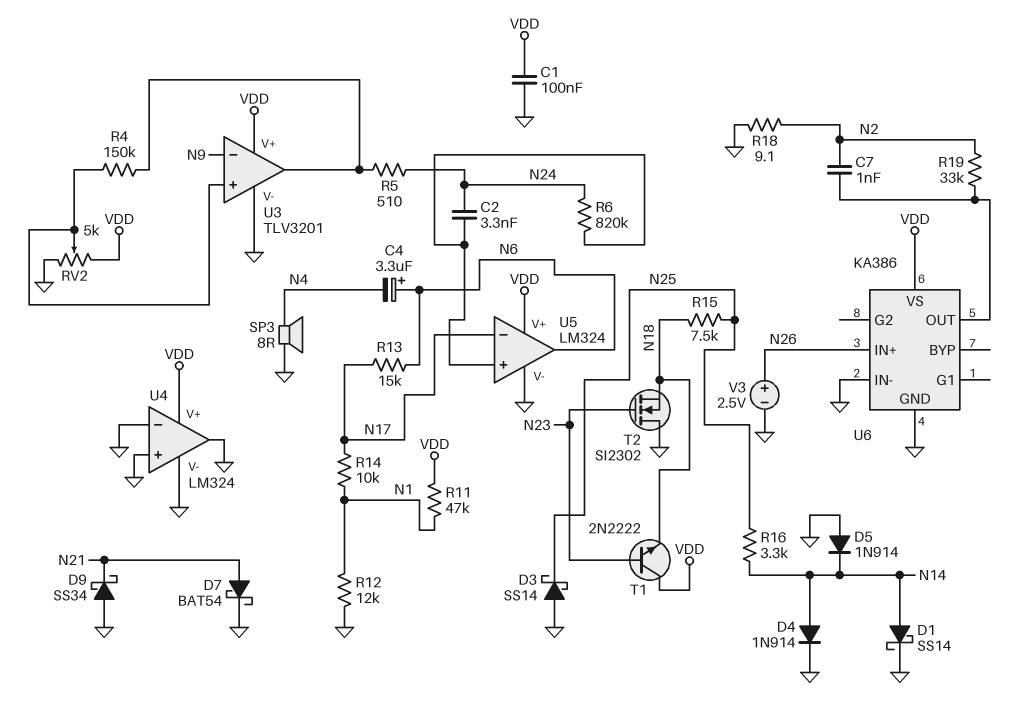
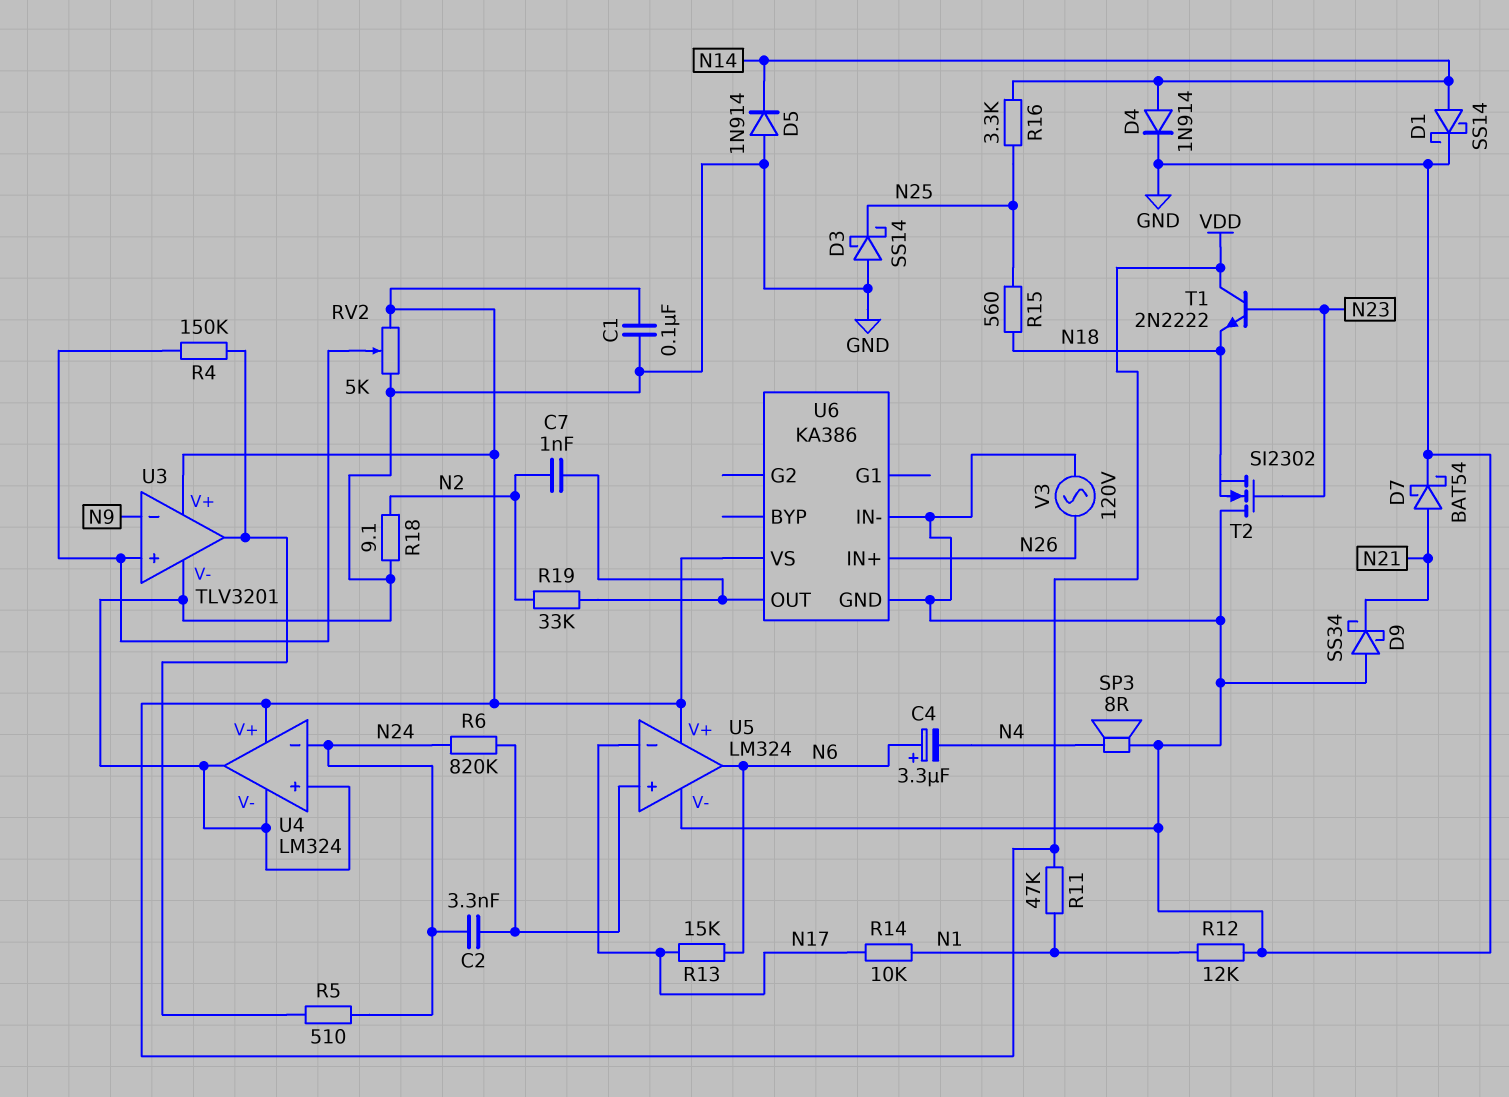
R15: 7.5k (N18, N25) -> 560 (N18, N25)
U4 pin in-: GND -> N24
V3: 2.5V (plus N26, minus GND) -> AC 120V (GND, N26)

